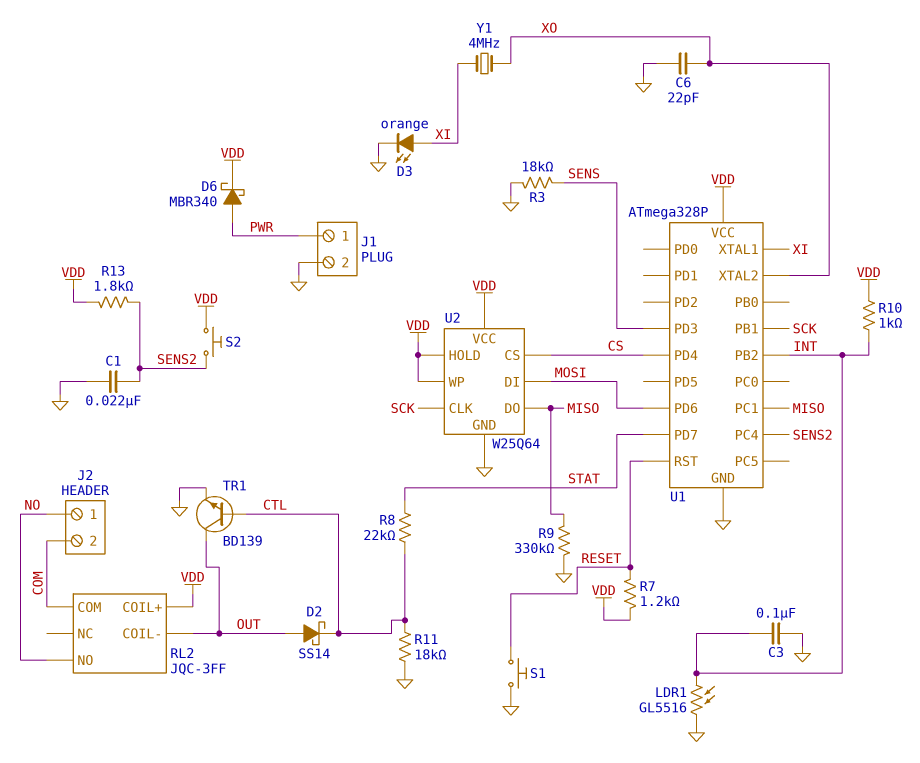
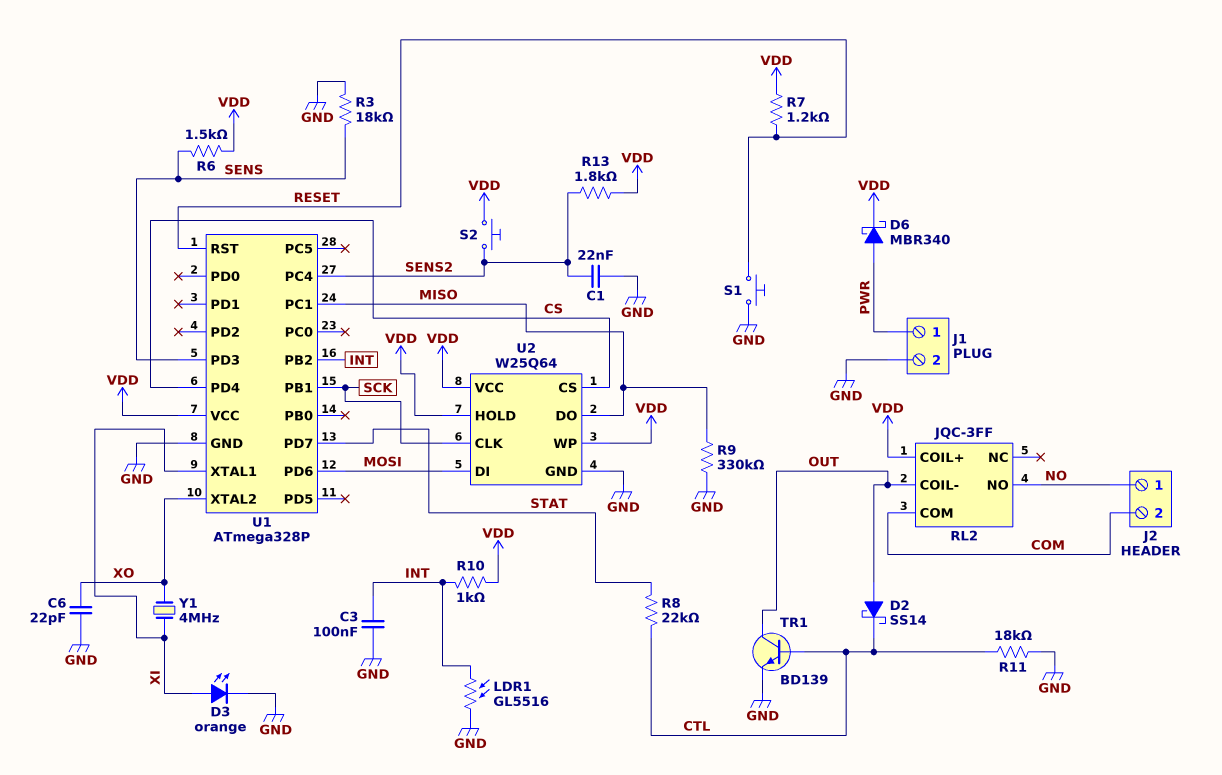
R6: none -> 1.5k (SENS, VDD)

